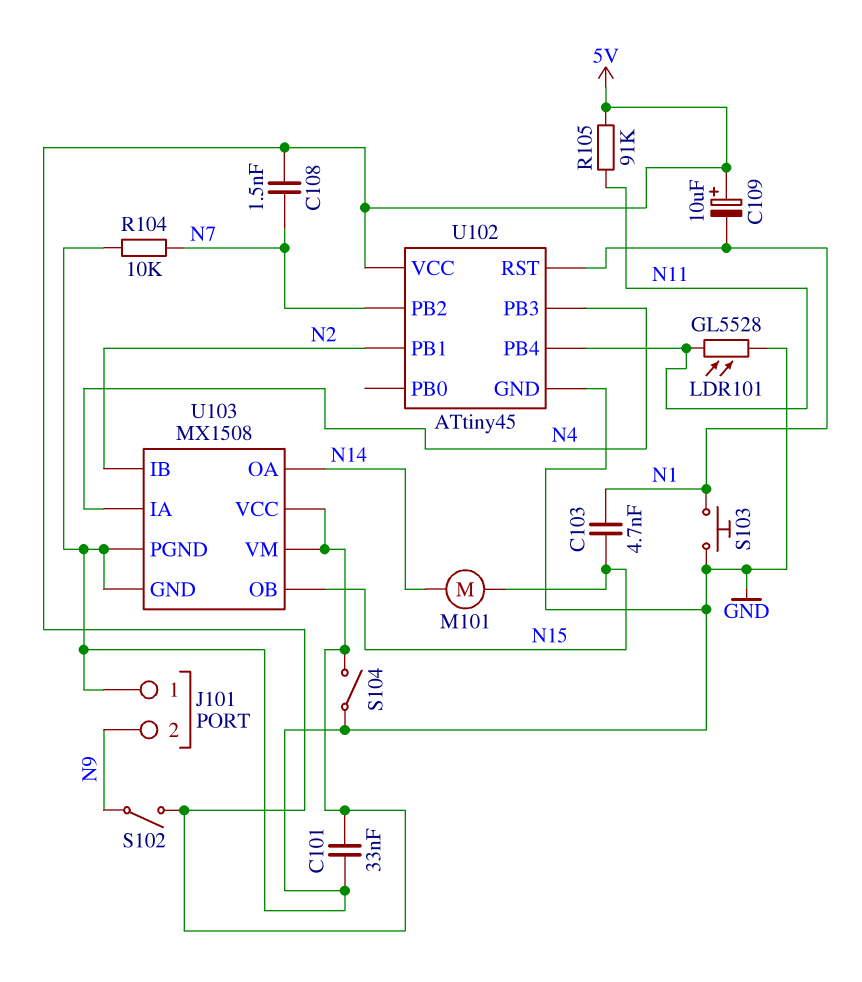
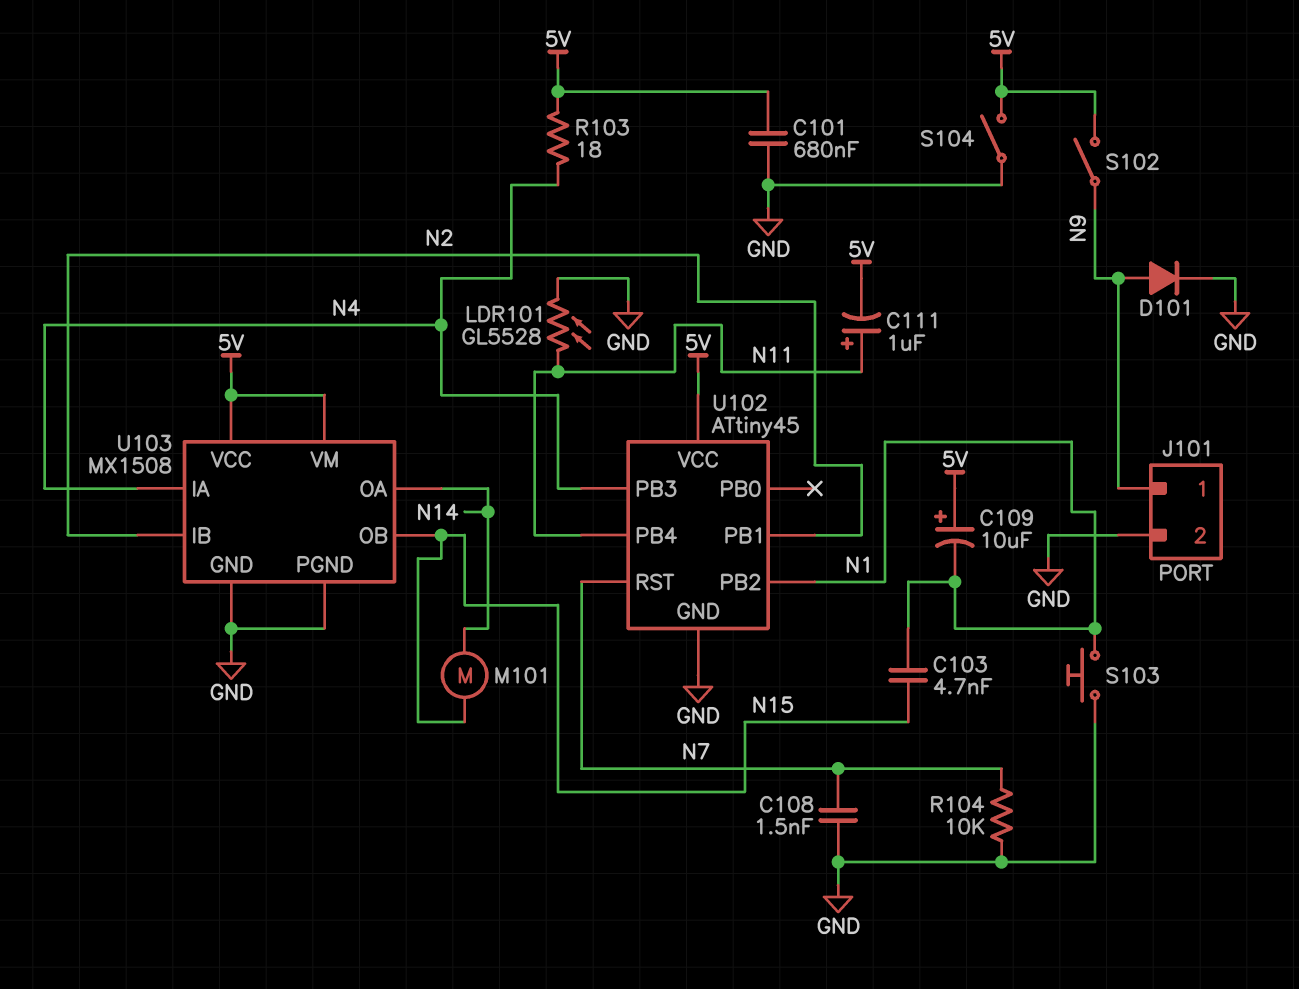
C101: 33nF (5V, GND) -> 680nF (5V, GND)
C108: 1.5nF (5V, N7) -> 1.5nF (GND, N7)
C111: none -> 1uF (plus N11, minus 5V)
D101: none -> diode (A N9, K GND)
J101 pin 1: GND -> N9
J101 pin 2: N9 -> GND
R103: none -> 18 (5V, N4)
R105: 91k (5V, N11) -> none
U102 pin PB2: N7 -> N1
U102 pin RST: N1 -> N7

